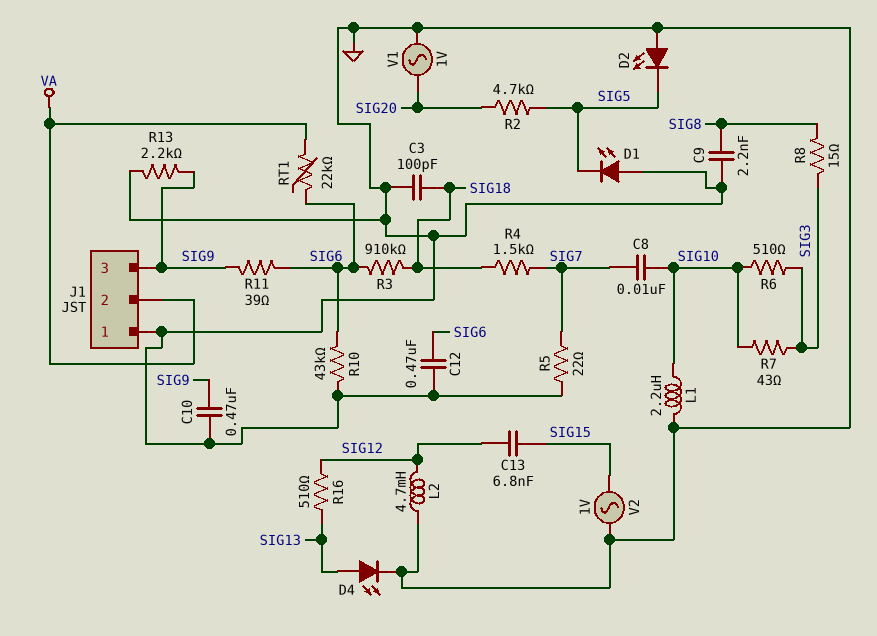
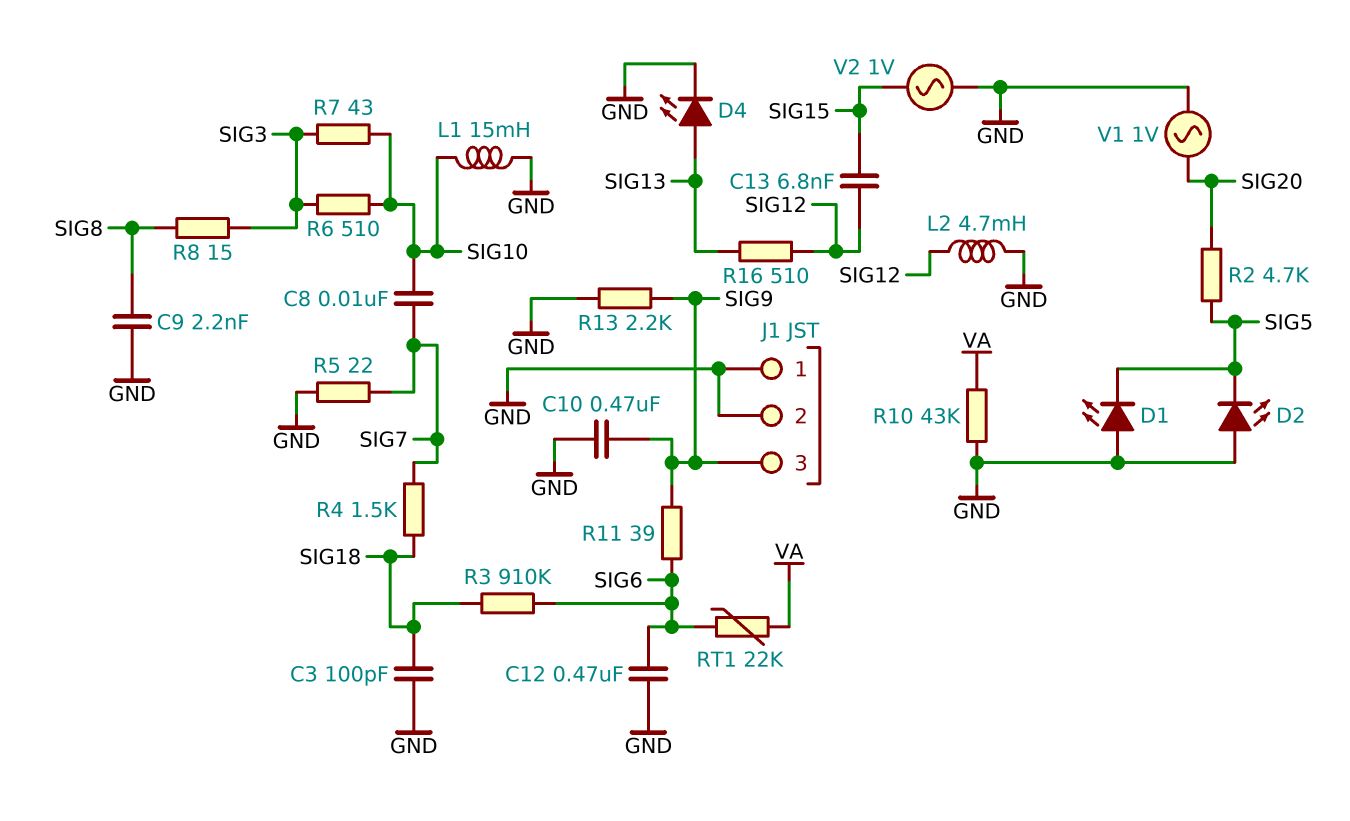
J1 pin 2: VA -> GND
L1: 2.2uH (GND, SIG10) -> 15mH (GND, SIG10)
R10: 43k (GND, SIG6) -> 43k (GND, VA)

